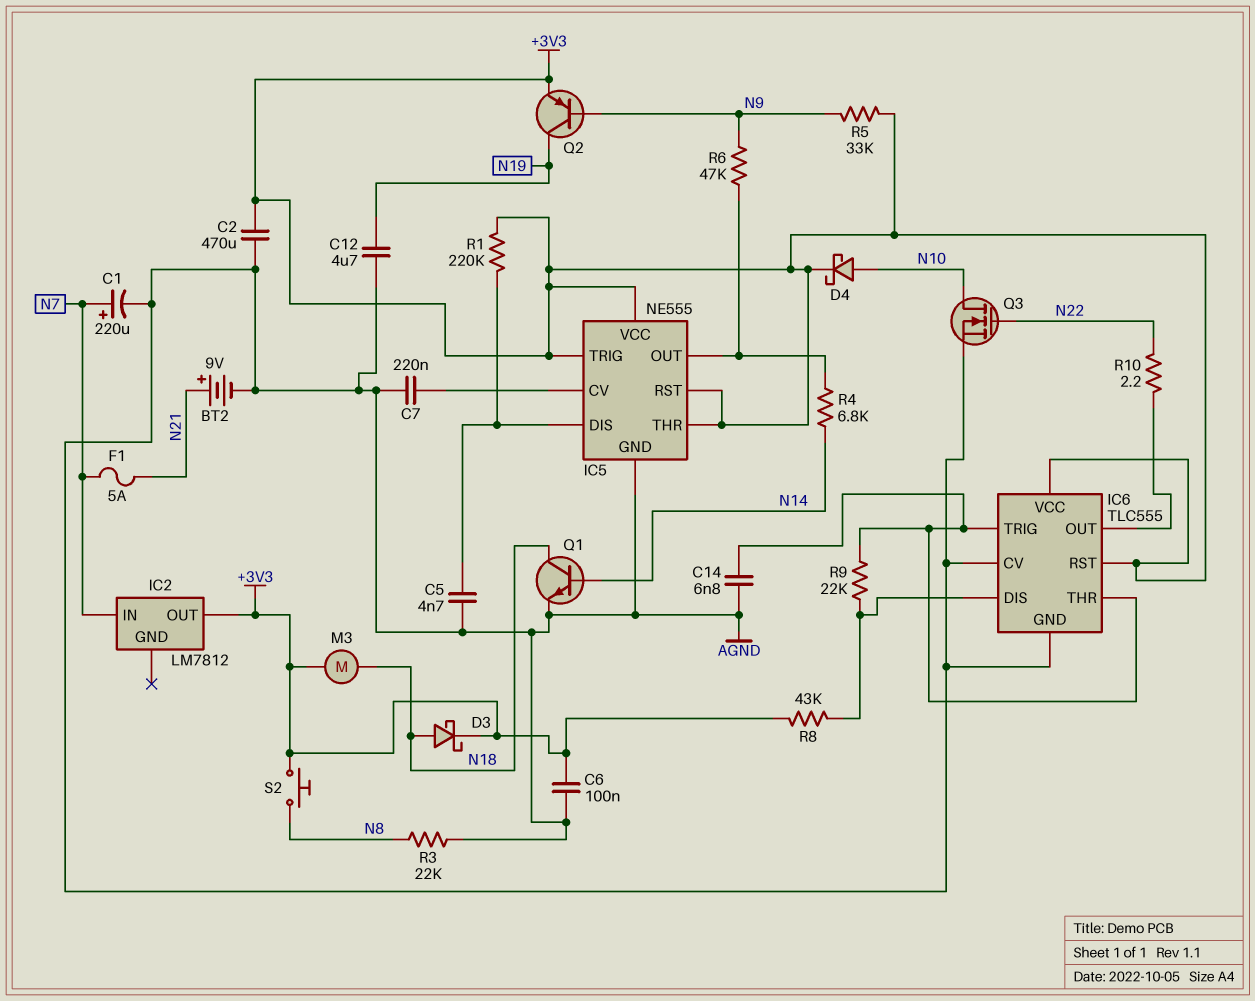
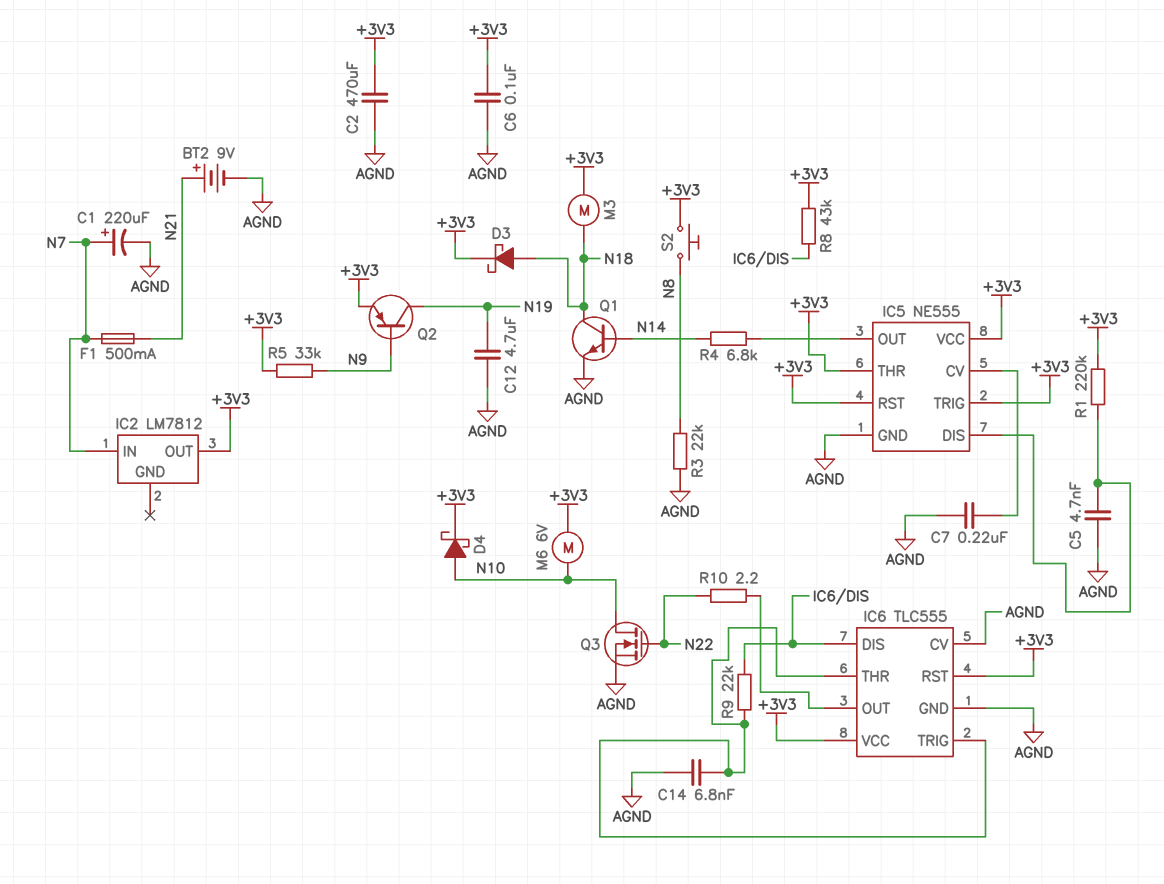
F1: 5A (N7, N21) -> 500mA (N7, N21)
M6: none -> motor 6V (+3V3, N10)
R6: 47k (IC5/OUT, N9) -> none

